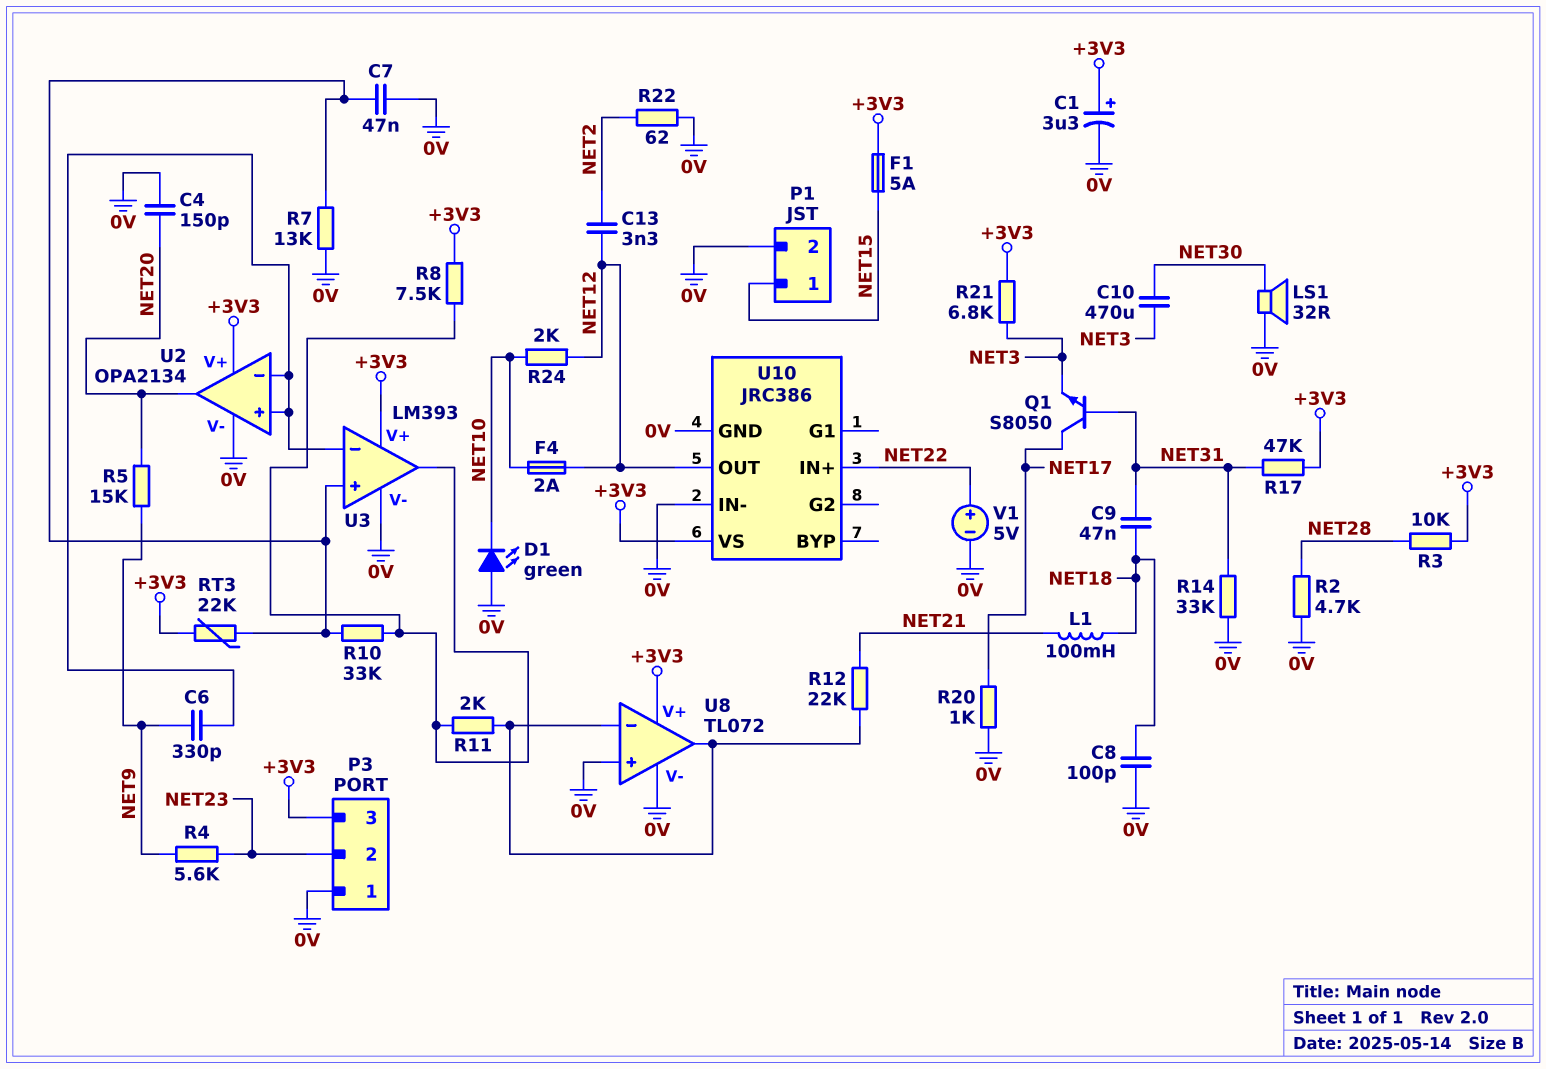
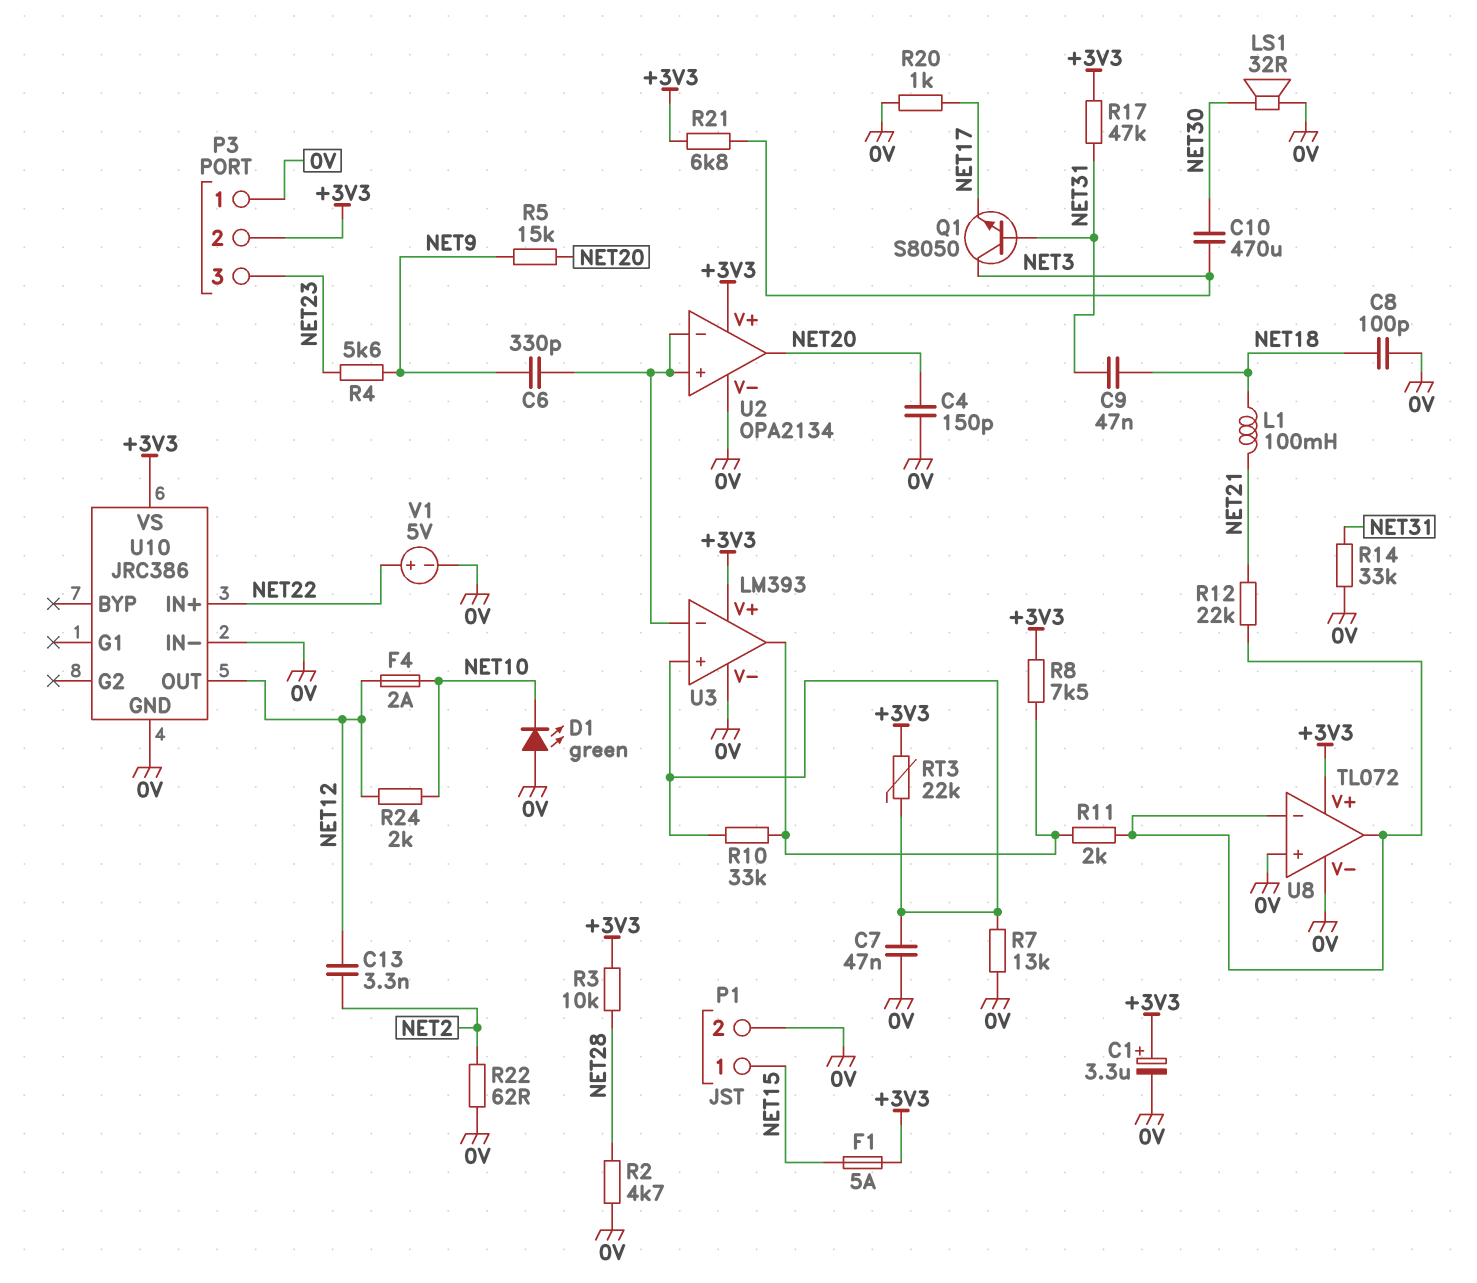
P3 pin 2: NET23 -> +3V3
P3 pin 3: +3V3 -> NET23
Q1: NPN S8050 (B NET31, C NET17, E NET3) -> NPN S8050 (B NET31, C NET3, E NET17)

